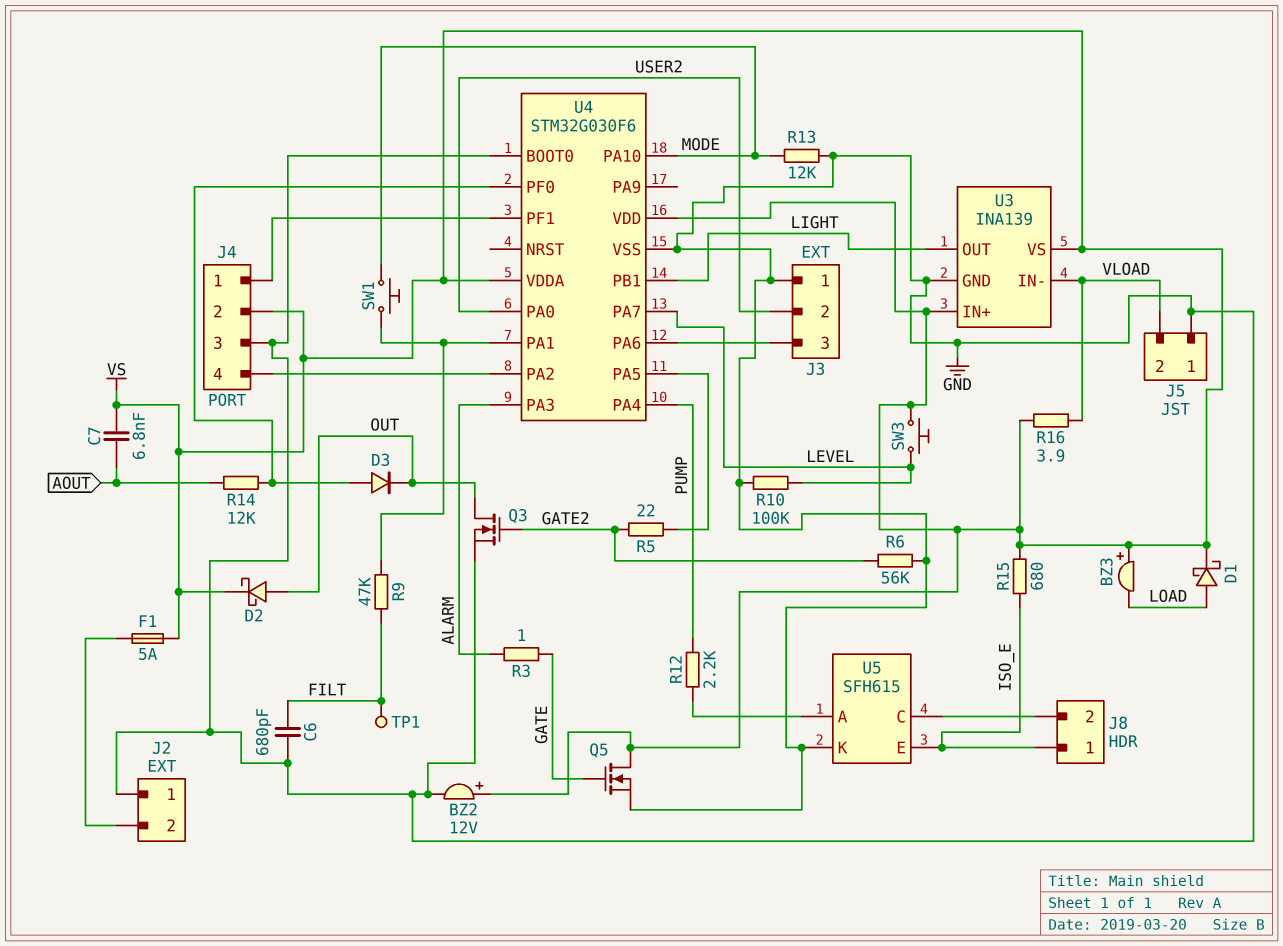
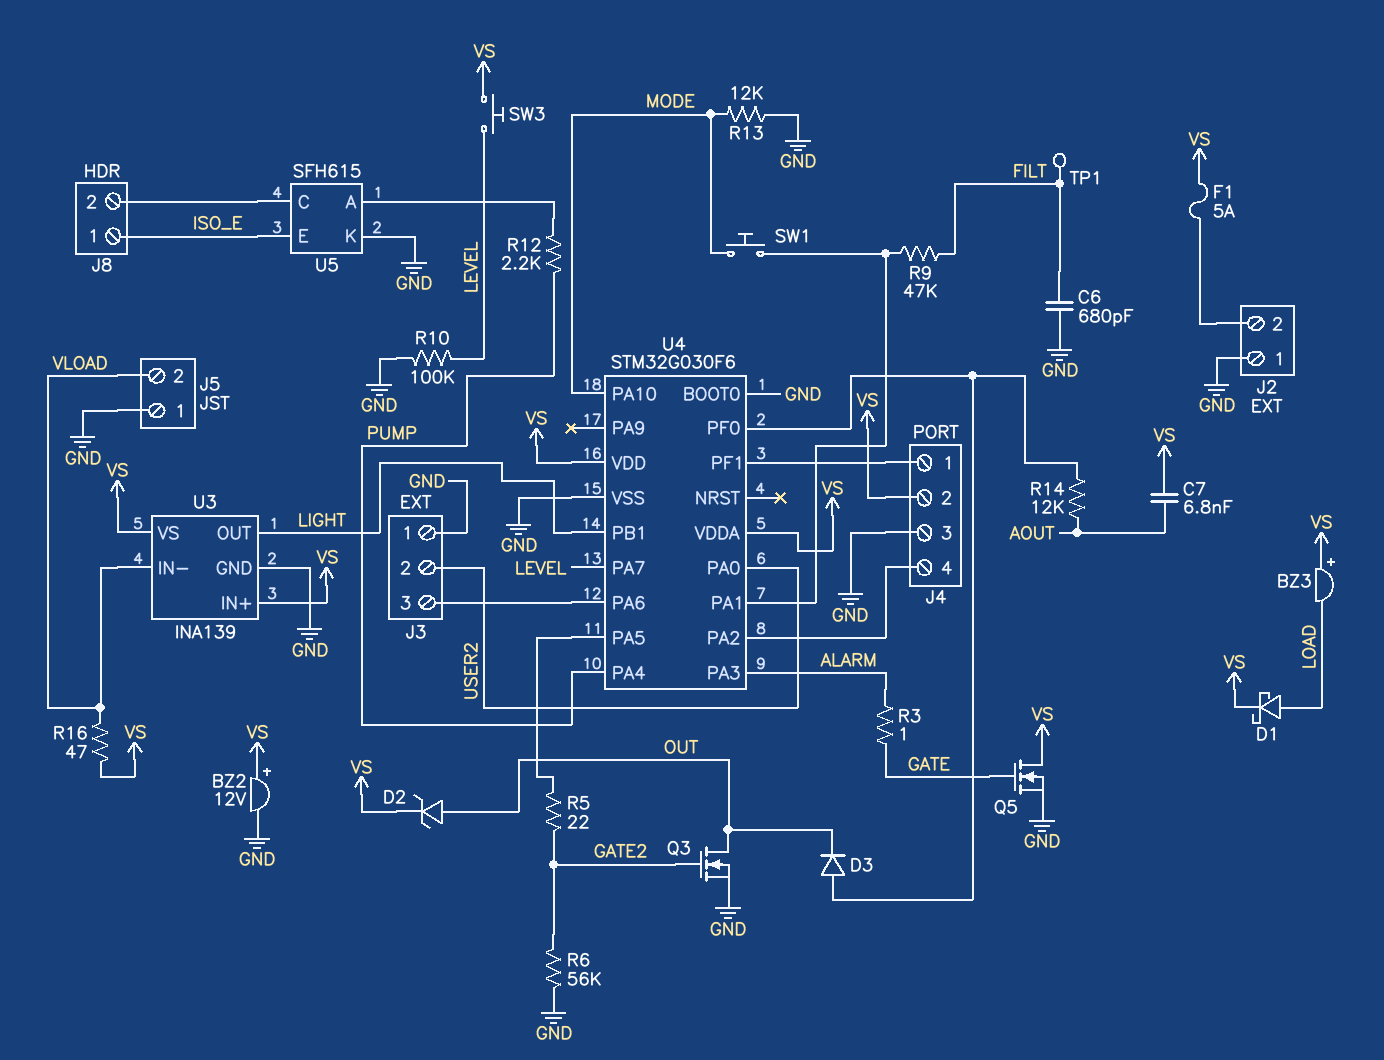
D2: schottky (A OUT, K VS) -> zener (A OUT, K VS)
R15: 680 (ISO_E, VS) -> none
R16: 3.9 (VLOAD, VS) -> 47 (VLOAD, VS)

